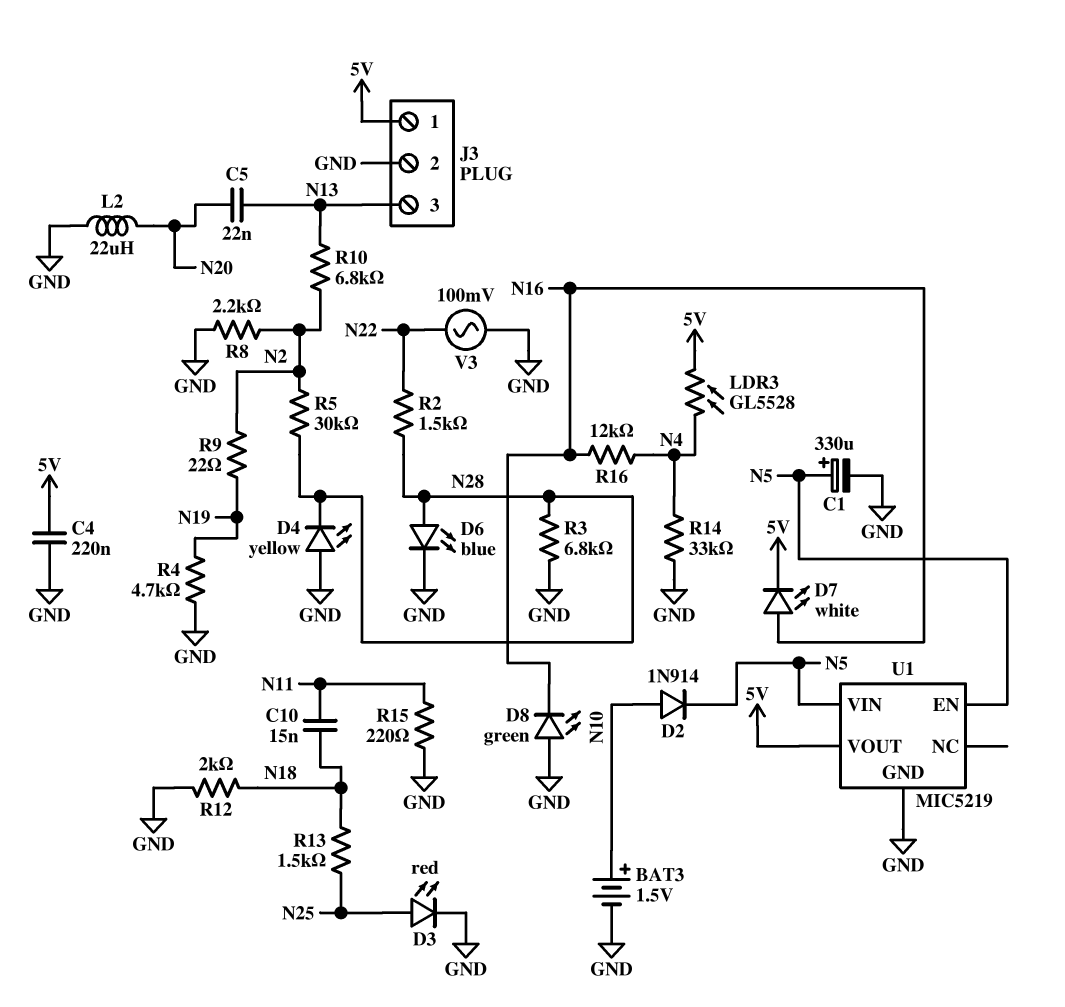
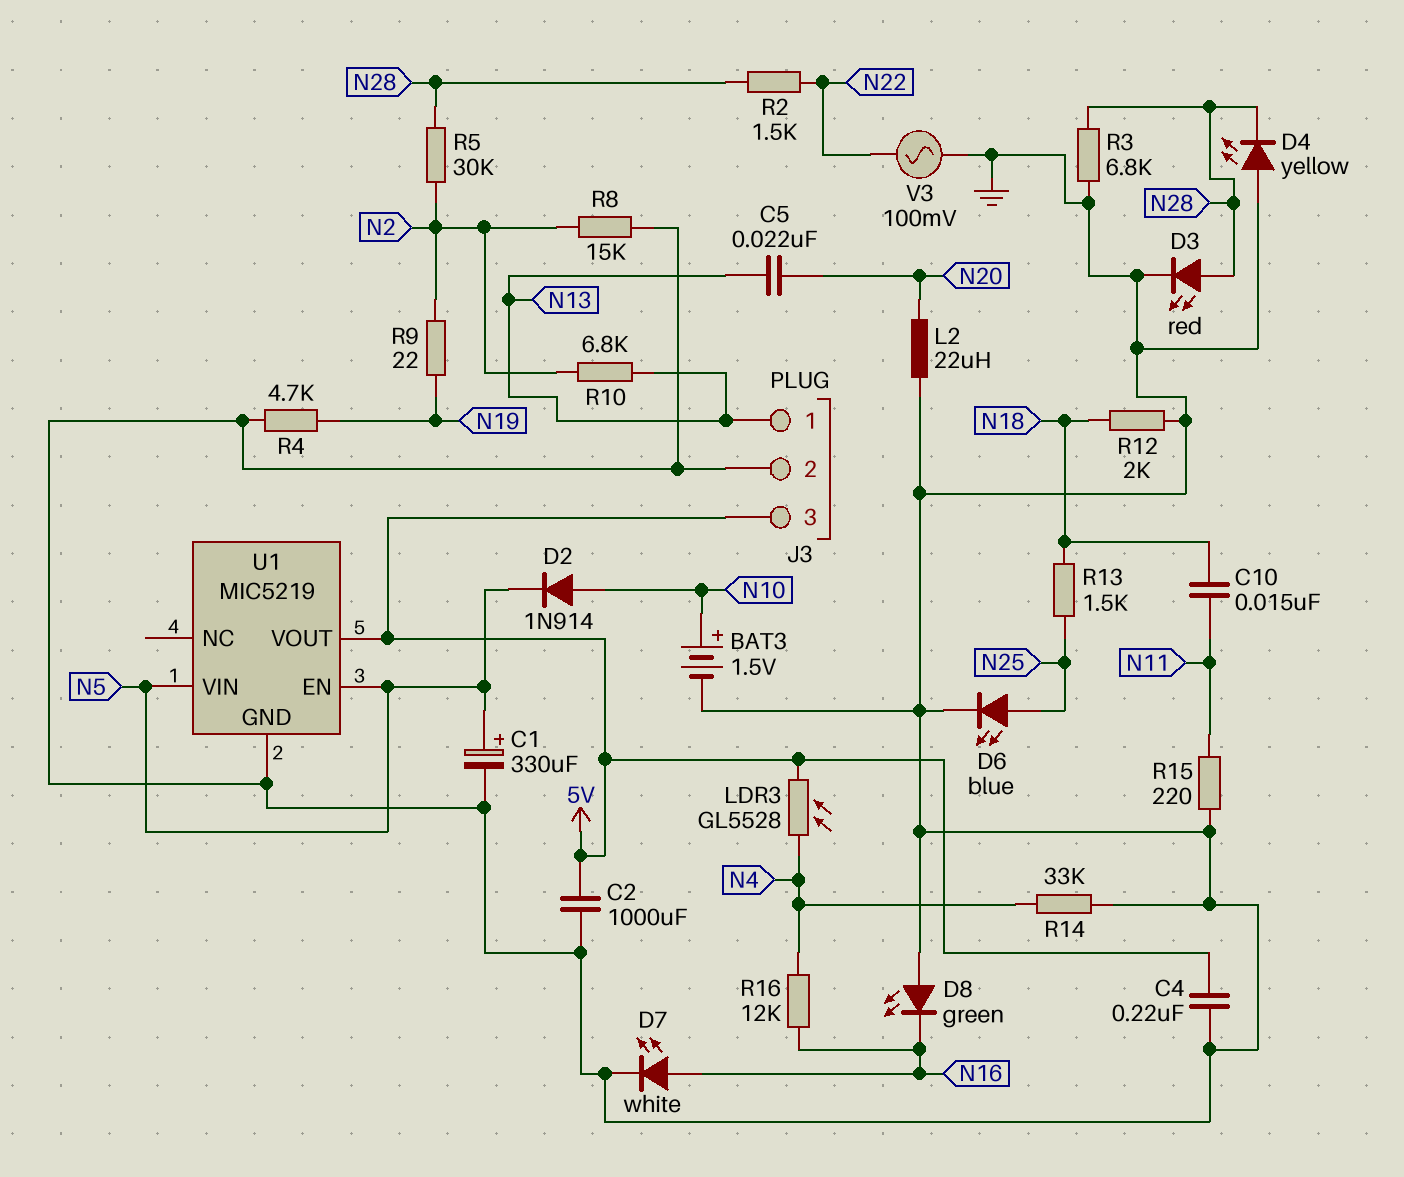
C2: none -> 1000uF (5V, GND)
D3: LED red (A N25, K GND) -> LED red (A N28, K GND)
D6: LED blue (A N28, K GND) -> LED blue (A N25, K GND)
D7: LED white (A N16, K 5V) -> LED white (A N16, K GND)
J3 pin 1: 5V -> N13
J3 pin 3: N13 -> 5V
R8: 2.2k (GND, N2) -> 15k (GND, N2)

